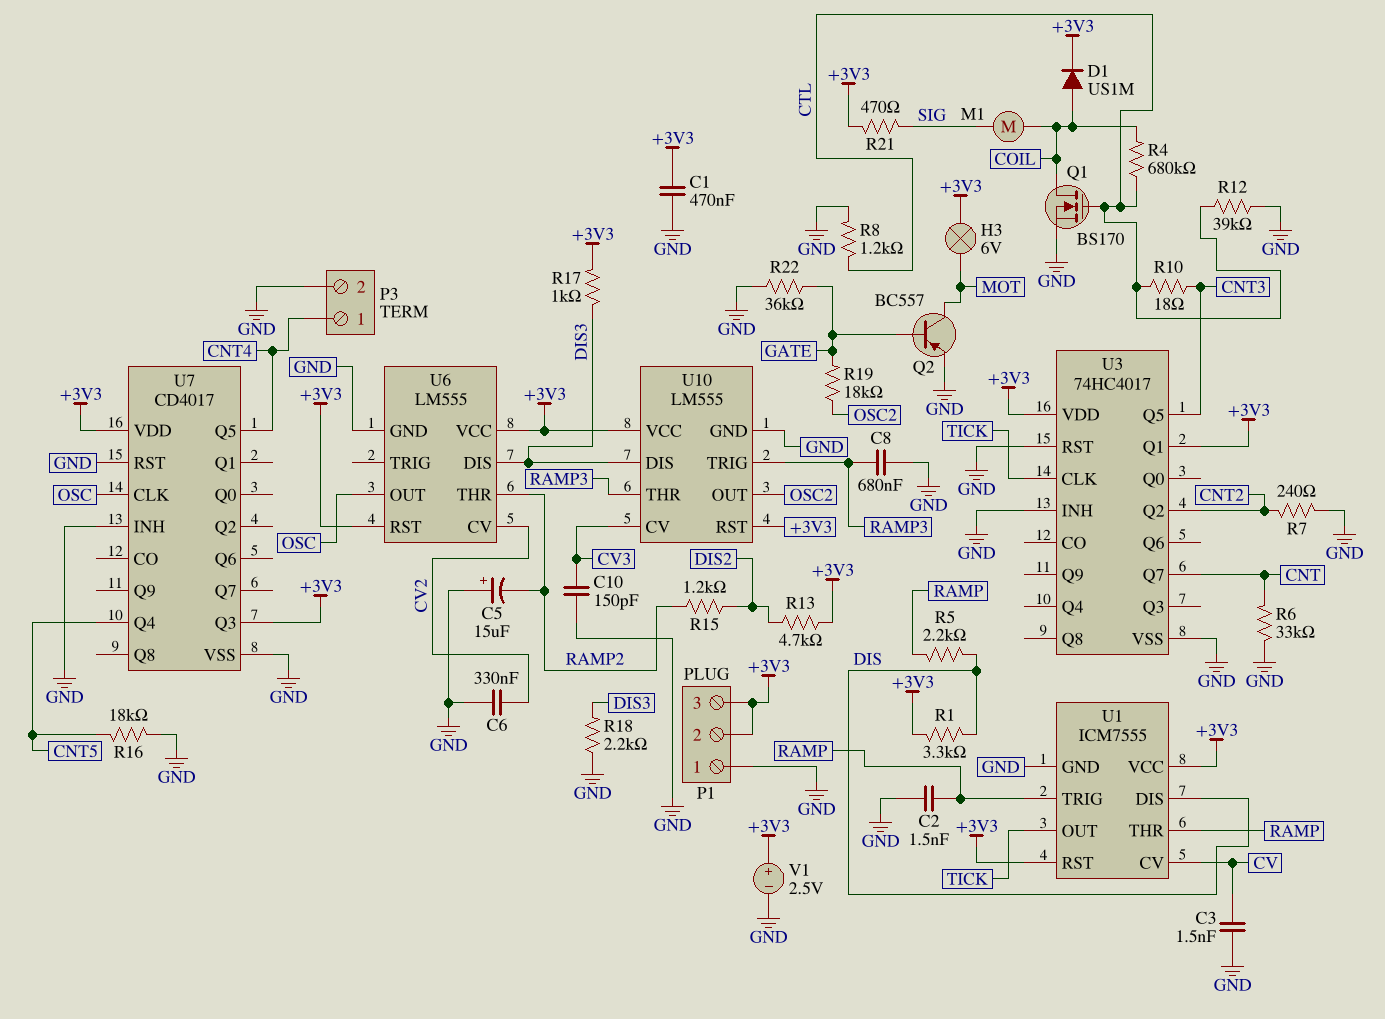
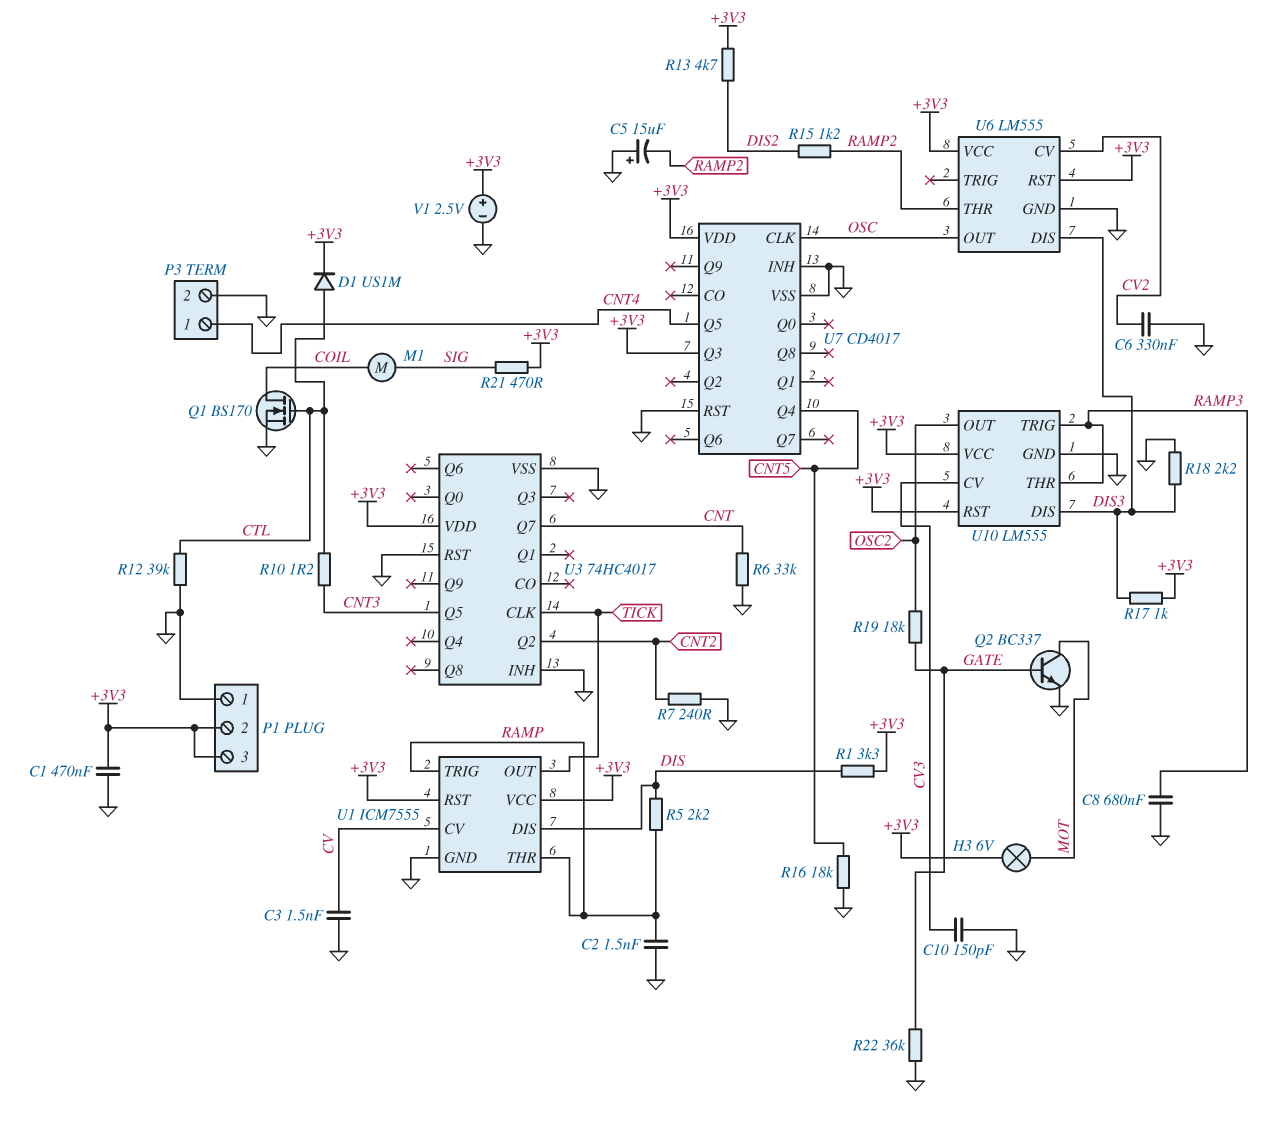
D1: diode US1M (A COIL, K +3V3) -> diode US1M (A CTL, K +3V3)
Q2: PNP BC557 (B GATE, C MOT, E GND) -> NPN BC337 (B GATE, C MOT, E GND)
R4: 680k (COIL, CTL) -> none
R8: 1.2k (CTL, GND) -> none
R10: 18 (CNT3, CTL) -> 1.2 (CNT3, CTL)
U3 pin Q1: +3V3 -> none

